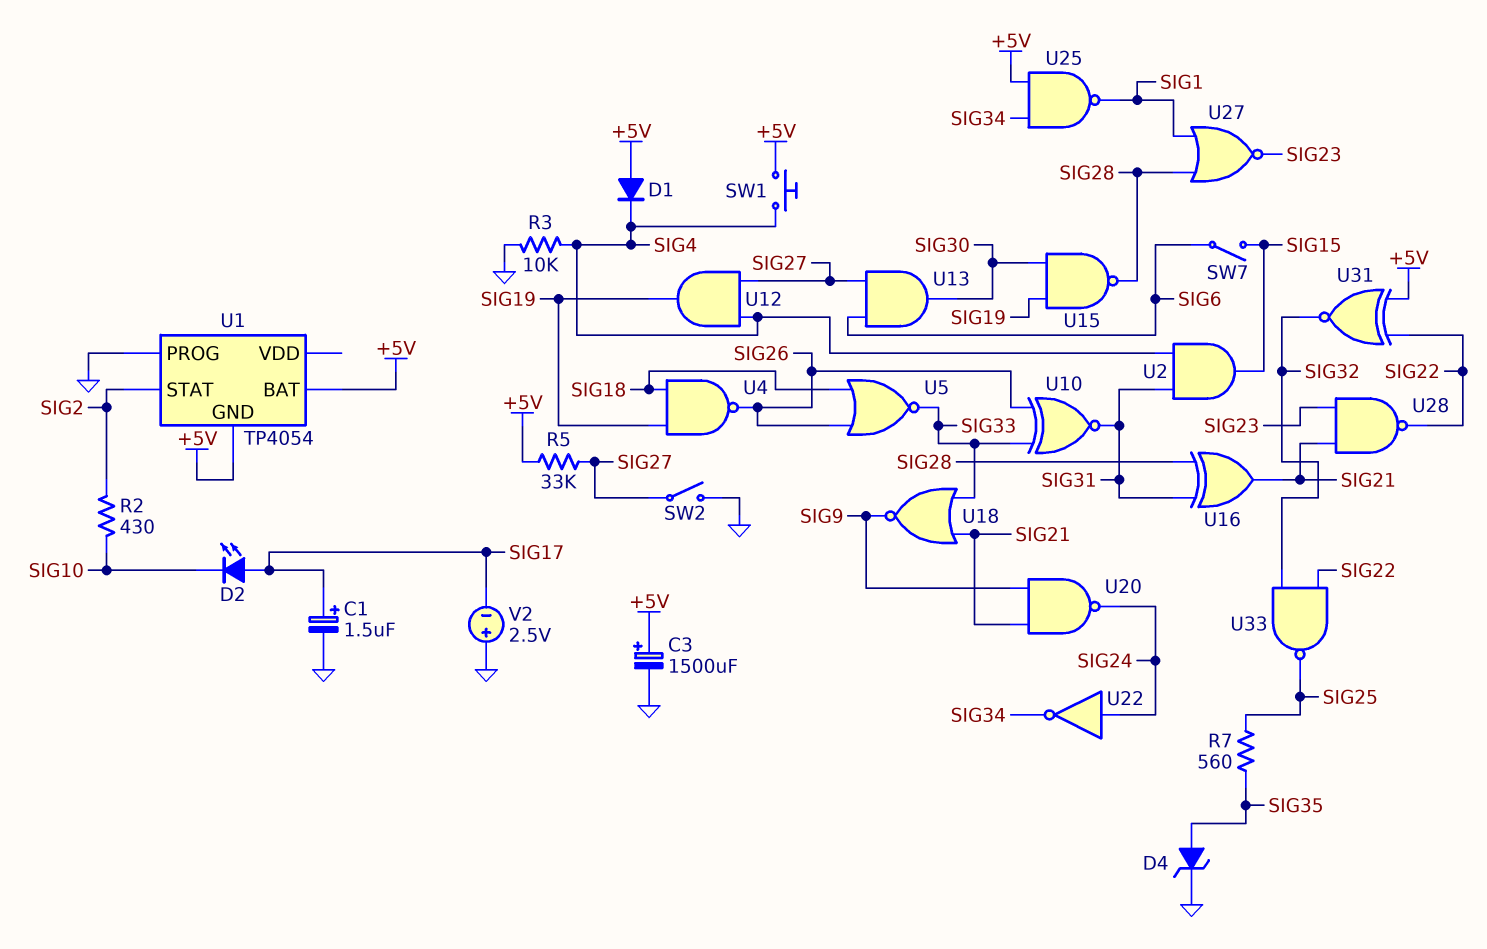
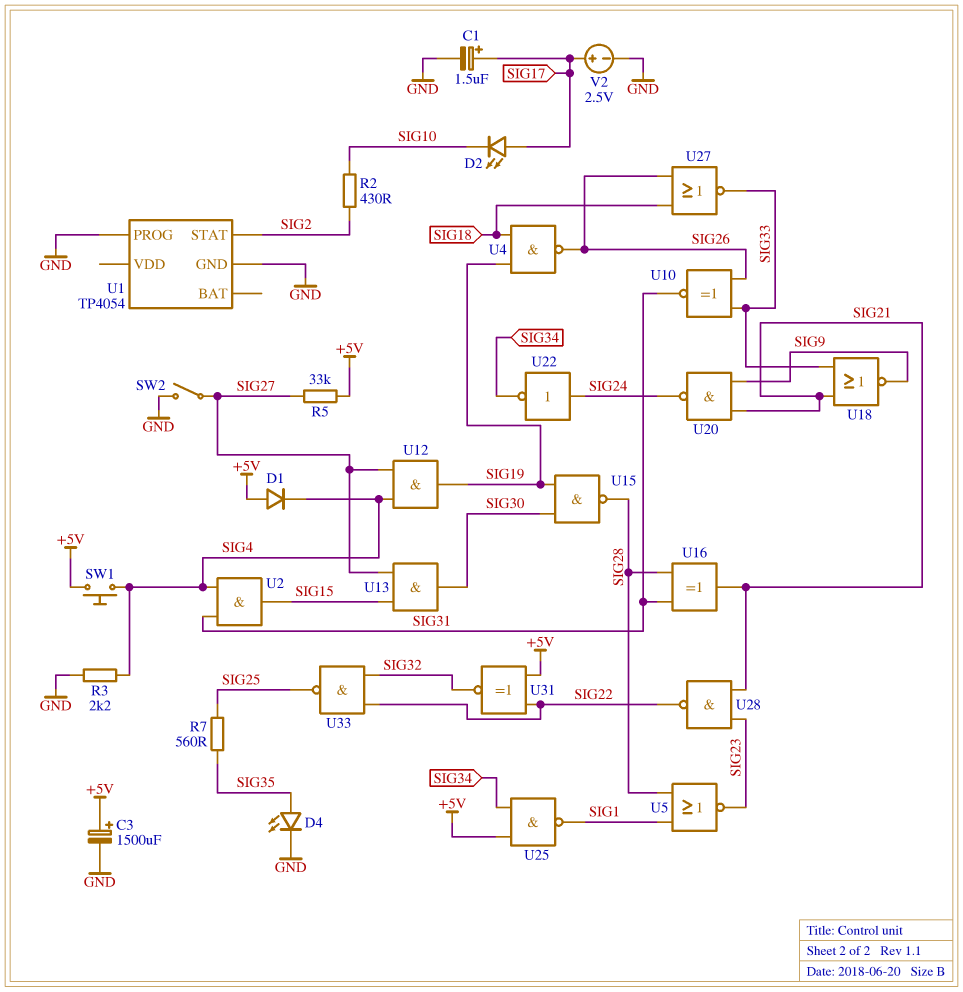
D4: zener (A SIG35, K GND) -> LED (A SIG35, K GND)
R3: 10k (GND, SIG4) -> 2.2k (GND, SIG4)
SW7: switch (SIG6, SIG15) -> none
U1 pin BAT: +5V -> none
U1 pin GND: +5V -> GND
U5: NOR (in SIG18, in SIG26, out SIG33) -> NOR (in SIG1, in SIG28, out SIG23)
U13: AND (in SIG6, in SIG27, out SIG30) -> AND (in SIG15, in SIG27, out SIG30)
U27: NOR (in SIG1, in SIG28, out SIG23) -> NOR (in SIG18, in SIG26, out SIG33)
V2: 2.5V (plus GND, minus SIG17) -> 2.5V (plus SIG17, minus GND)

